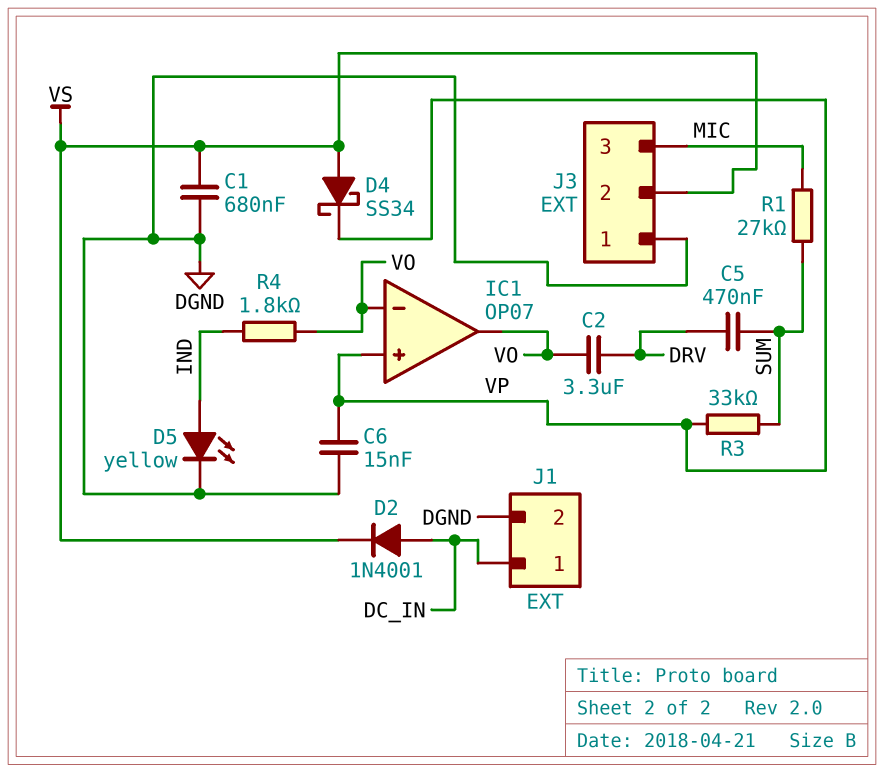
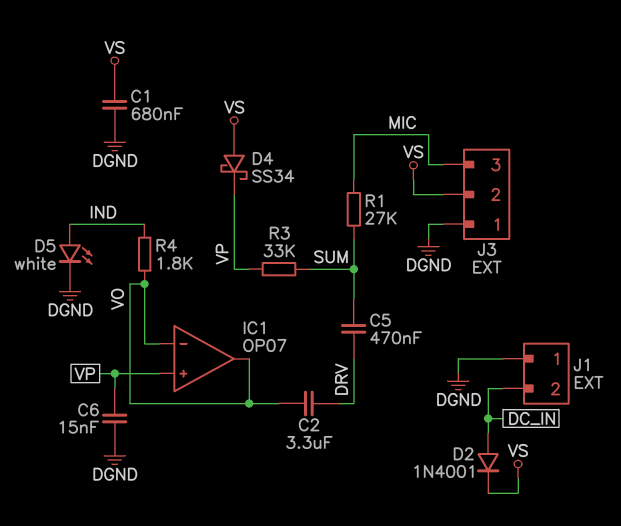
D5: LED yellow (A IND, K DGND) -> LED white (A IND, K DGND)
J1 pin 1: DC_IN -> DGND
J1 pin 2: DGND -> DC_IN

